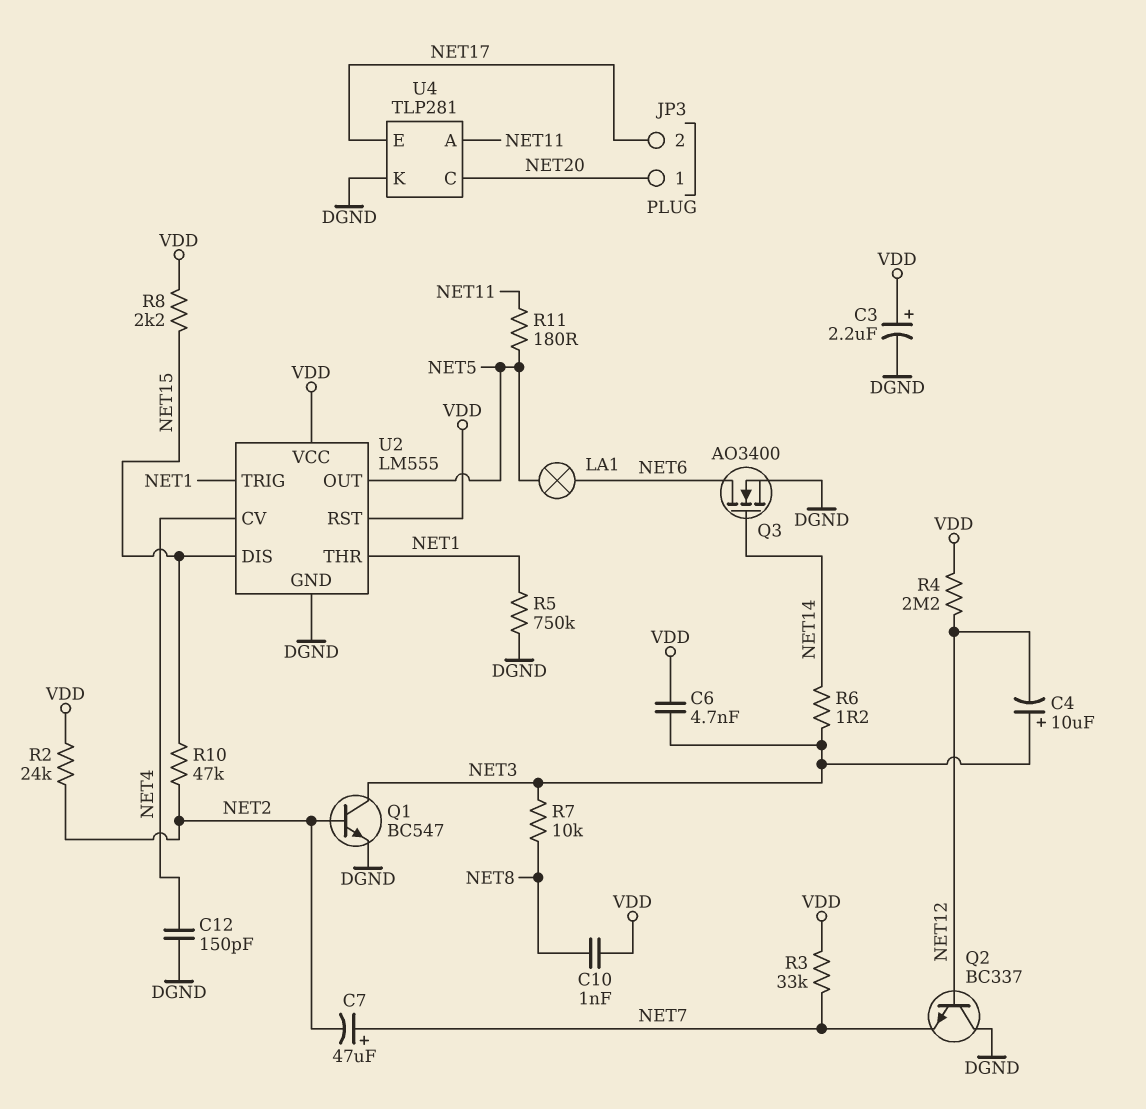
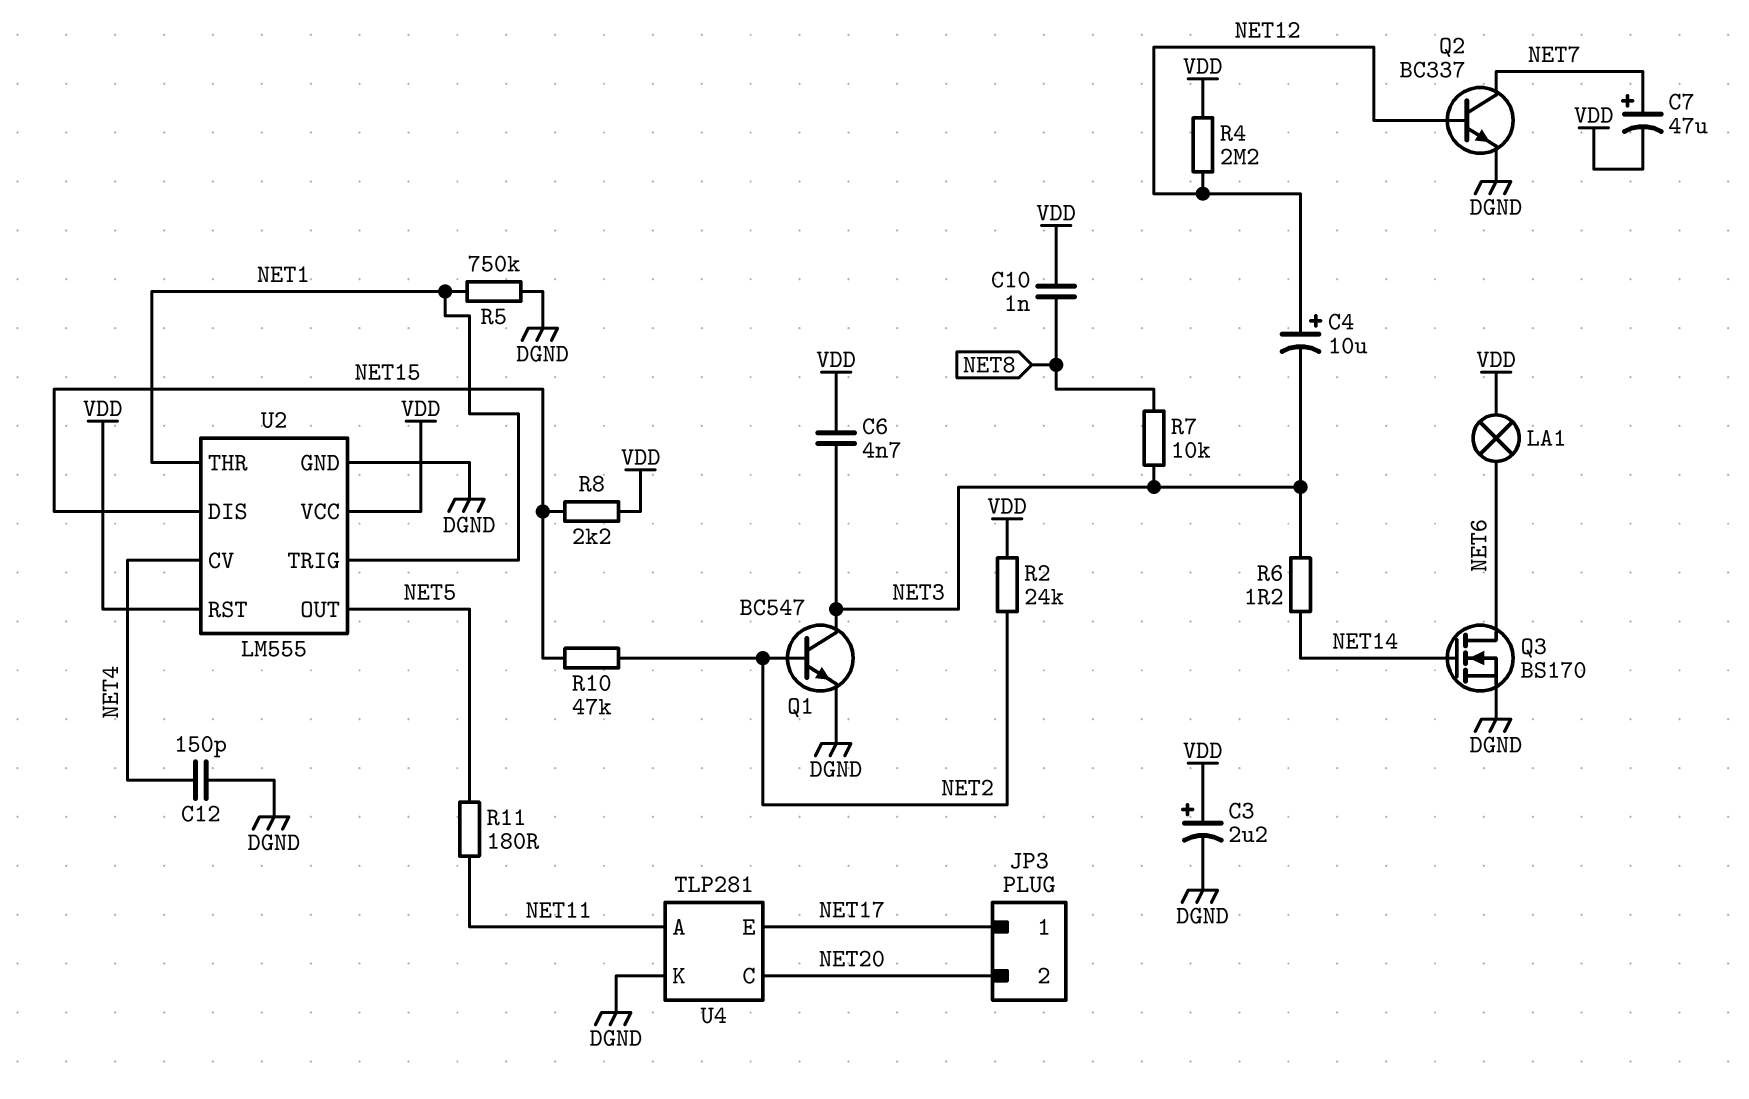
C4: 10uF (plus NET3, minus NET12) -> 10uF (plus NET12, minus NET3)
C7: 47uF (plus NET7, minus NET2) -> 47uF (plus NET7, minus VDD)
JP3 pin 1: NET20 -> NET17
JP3 pin 2: NET17 -> NET20
LA1: lamp (NET5, NET6) -> lamp (NET6, VDD)
Q2: NPN BC337 (B NET12, C DGND, E NET7) -> NPN BC337 (B NET12, C NET7, E DGND)
Q3: NMOS AO3400 (G NET14, D NET6, S DGND) -> NMOS BS170 (G NET14, D NET6, S DGND)
R3: 33k (NET7, VDD) -> none

